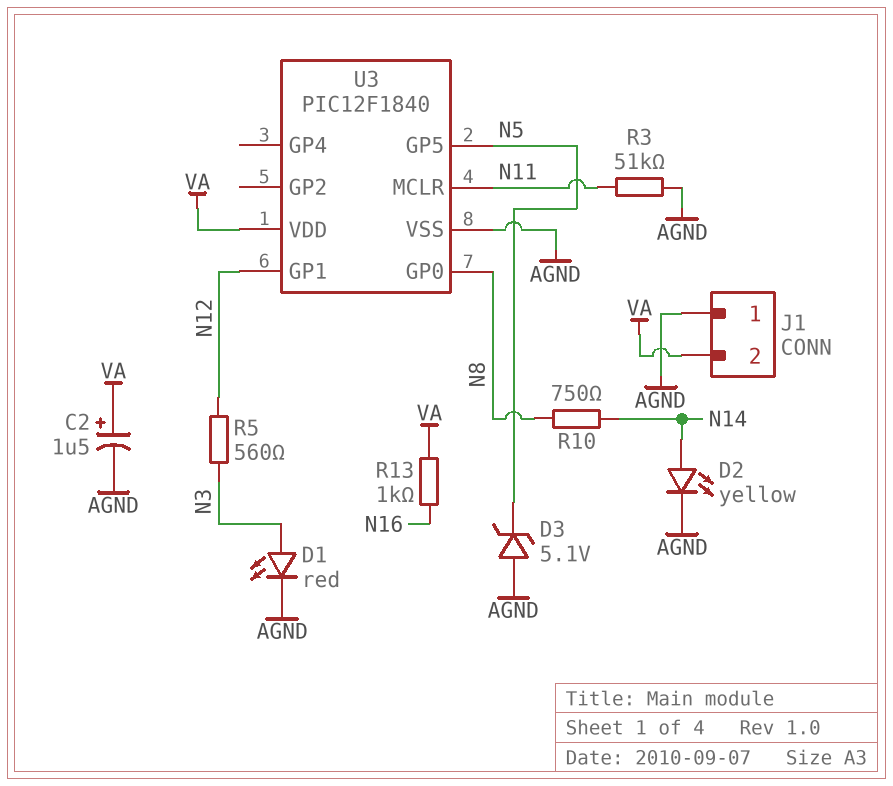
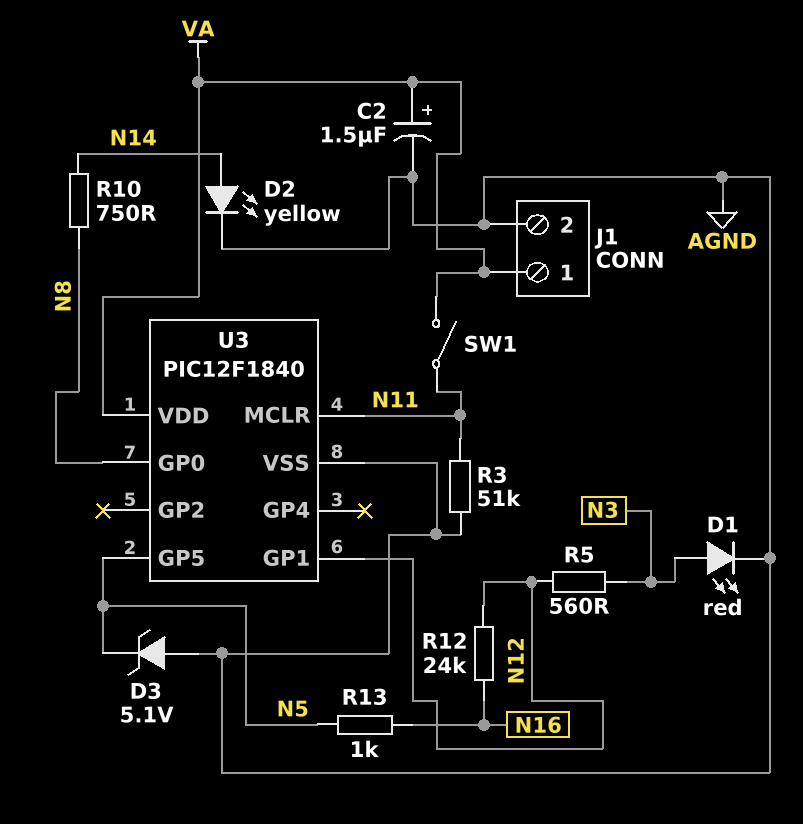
J1 pin 1: AGND -> VA
J1 pin 2: VA -> AGND
R12: none -> 24k (N12, N16)
R13: 1k (N16, VA) -> 1k (N5, N16)
SW1: none -> switch (N11, VA)

